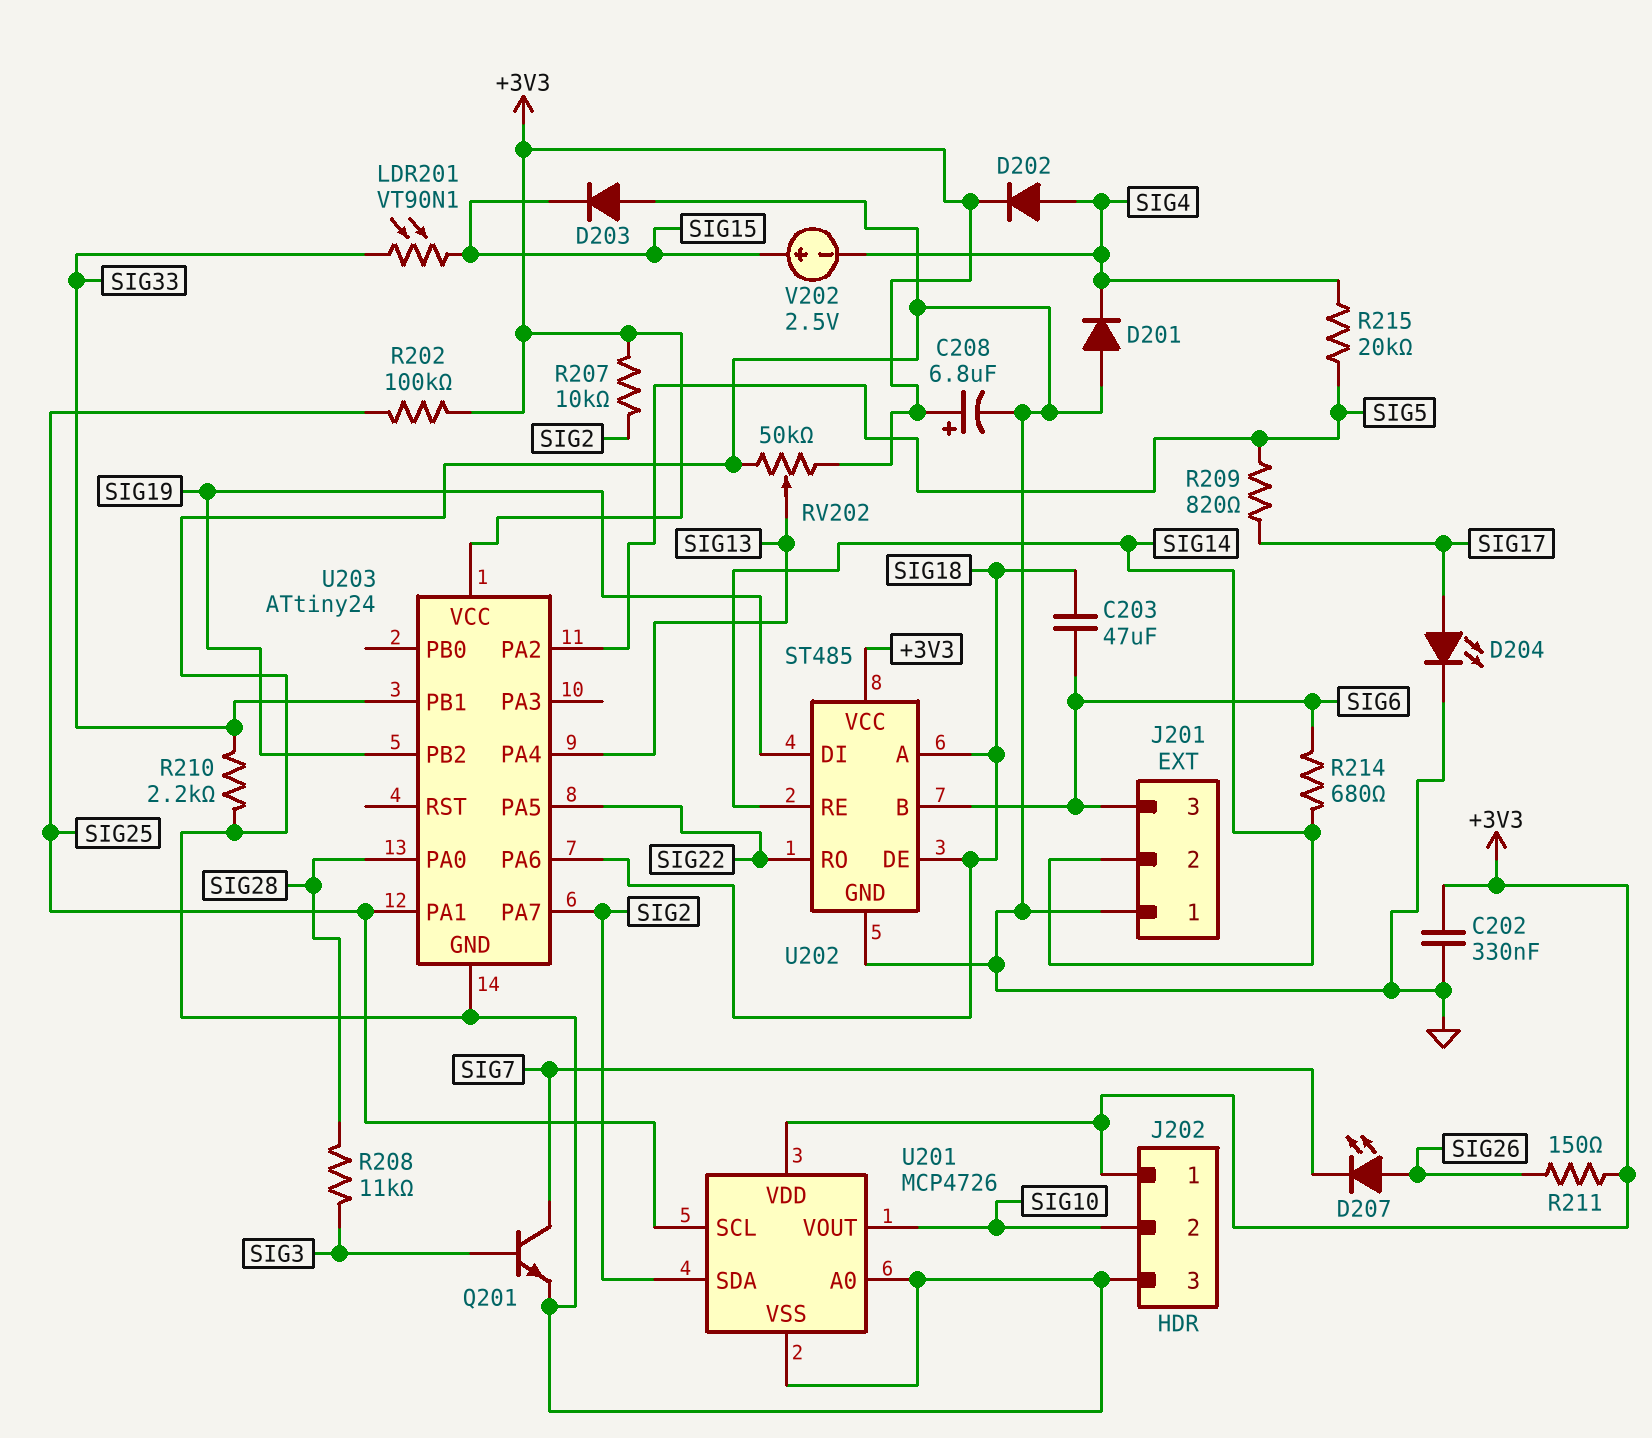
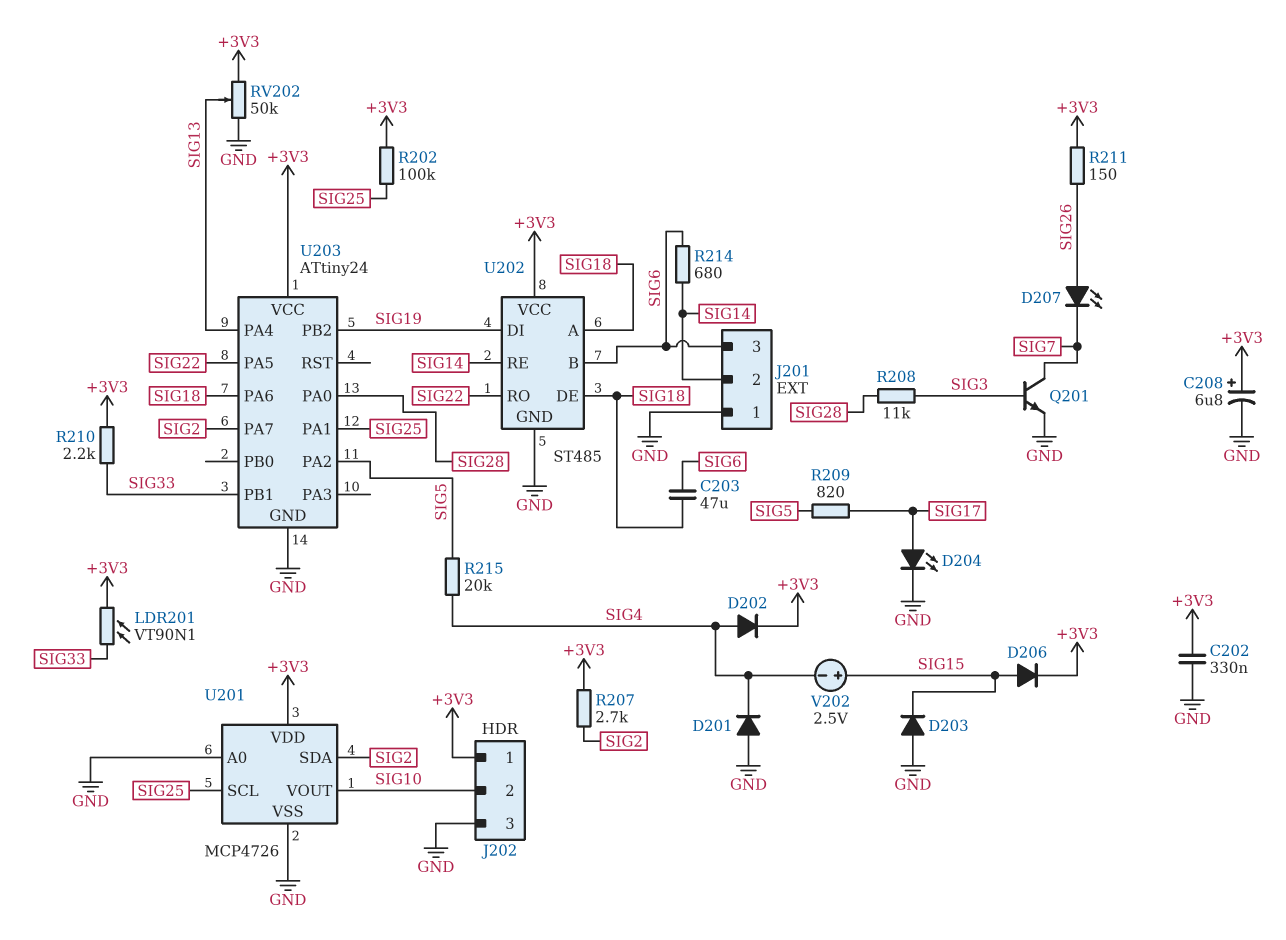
D206: none -> diode (A SIG15, K +3V3)
LDR201: VT90N1 (SIG15, SIG33) -> VT90N1 (+3V3, SIG33)
R207: 10k (+3V3, SIG2) -> 2.7k (+3V3, SIG2)
R210: 2.2k (GND, SIG33) -> 2.2k (+3V3, SIG33)

